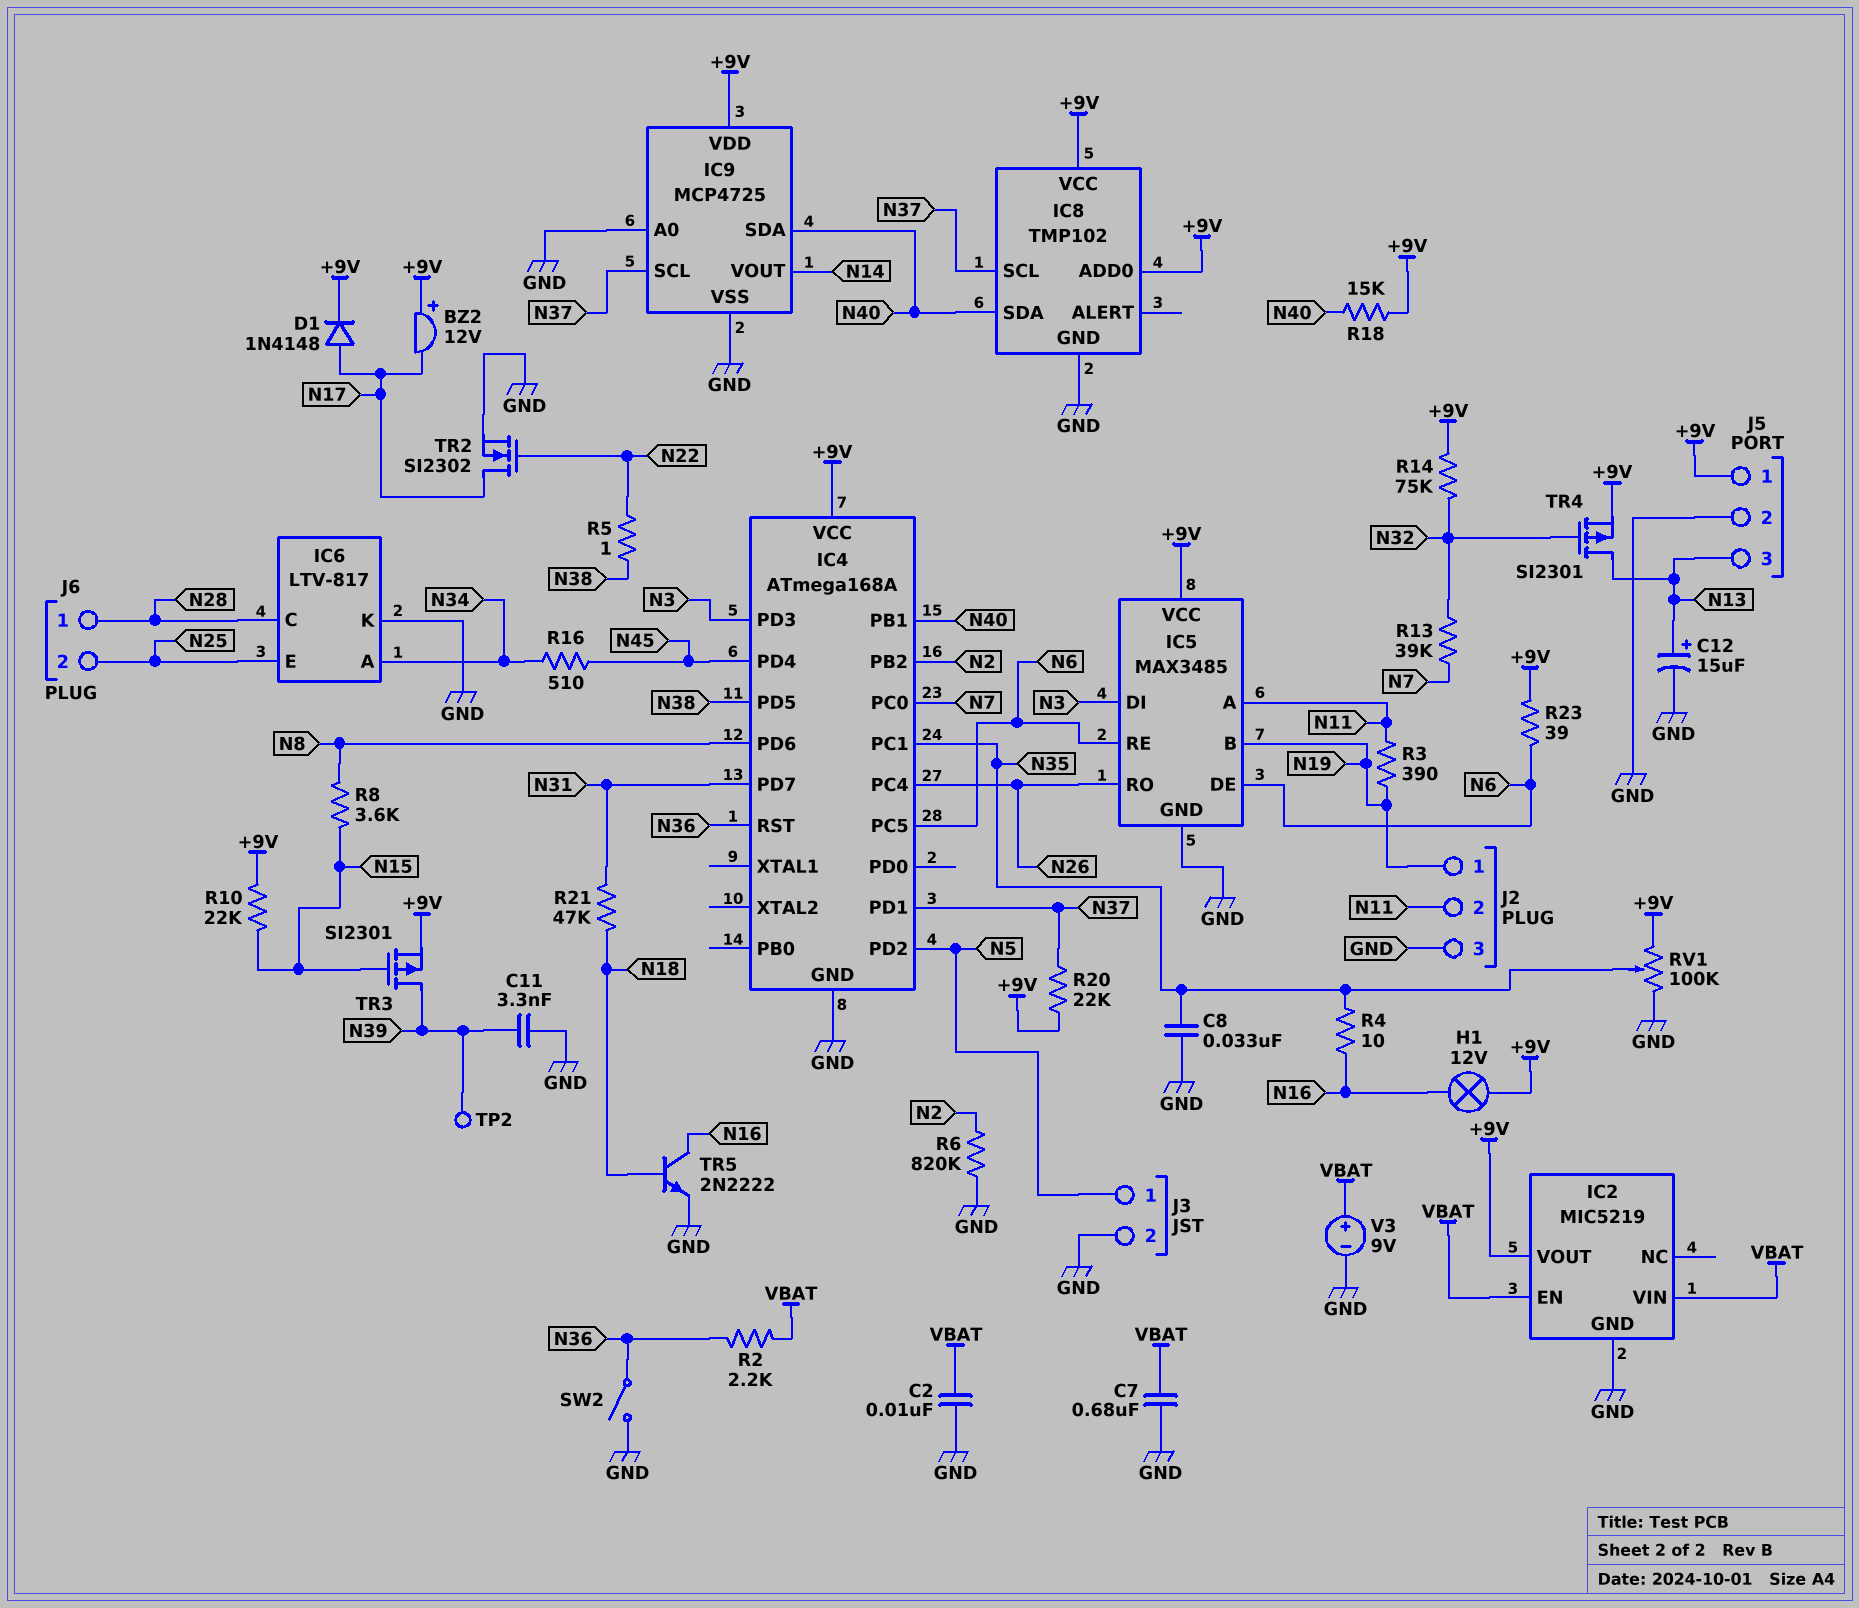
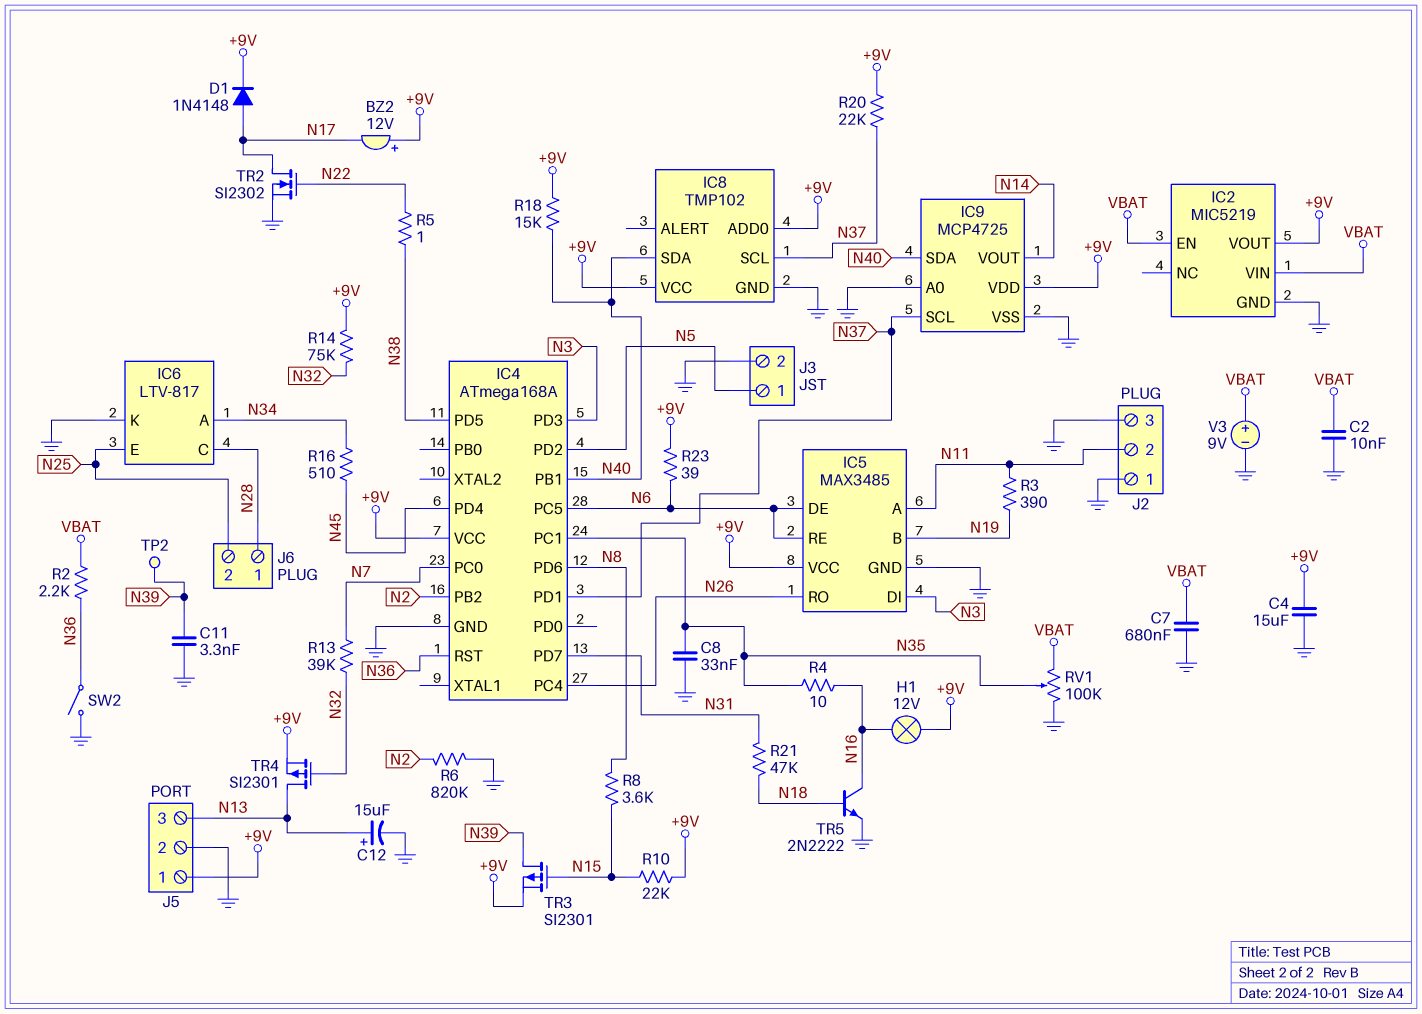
C4: none -> 15uF (+9V, GND)
J2 pin 1: N19 -> GND
RV1: 100k (+9V, GND, wiper N35) -> 100k (GND, VBAT, wiper N35)

